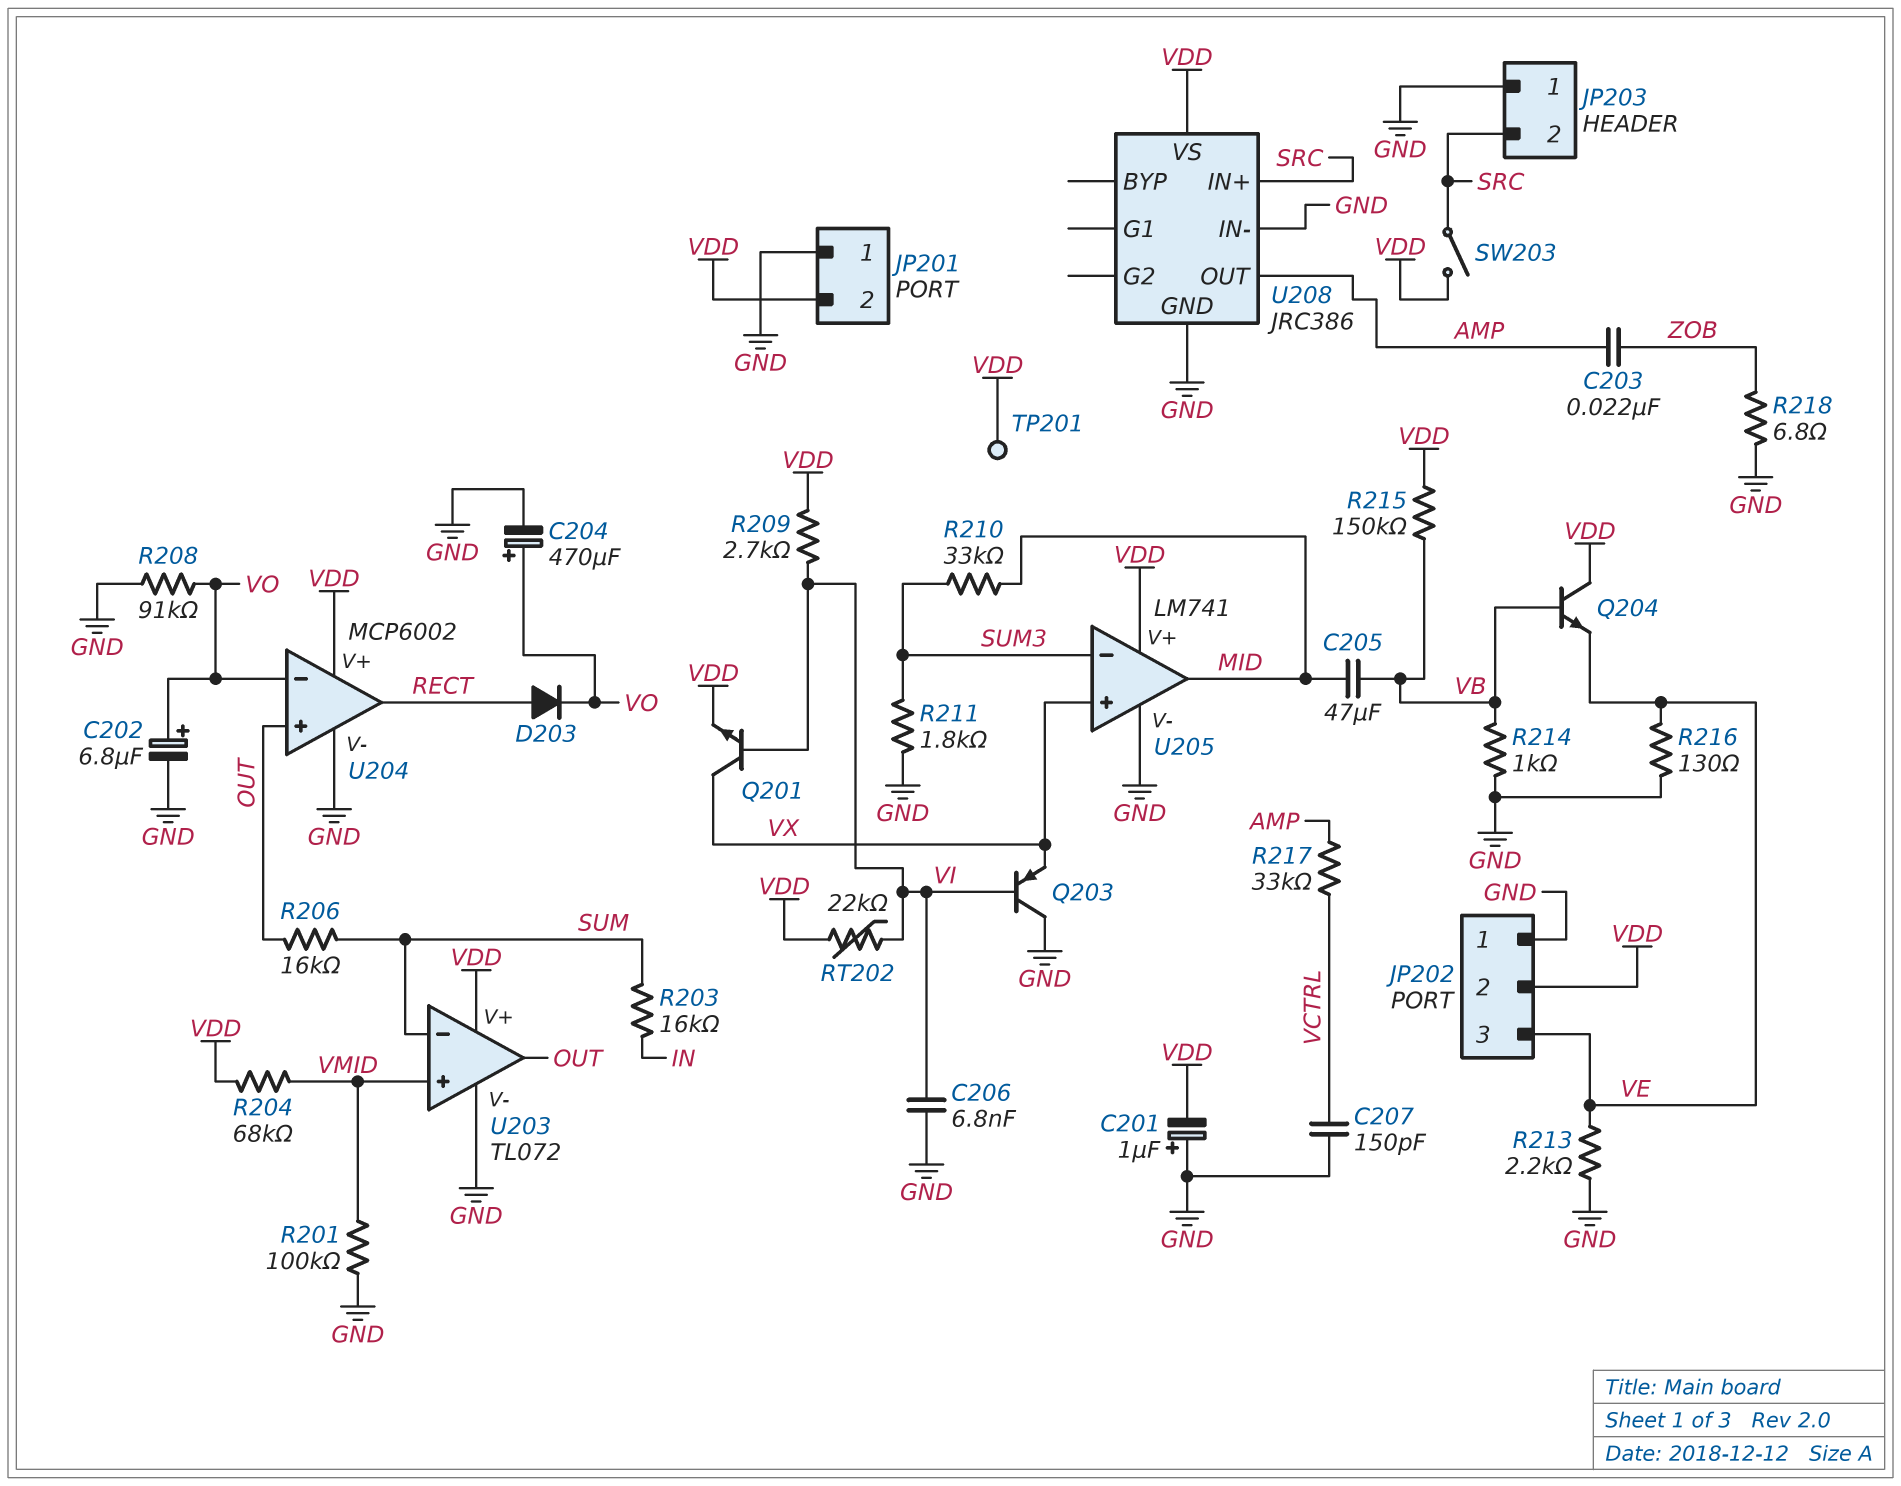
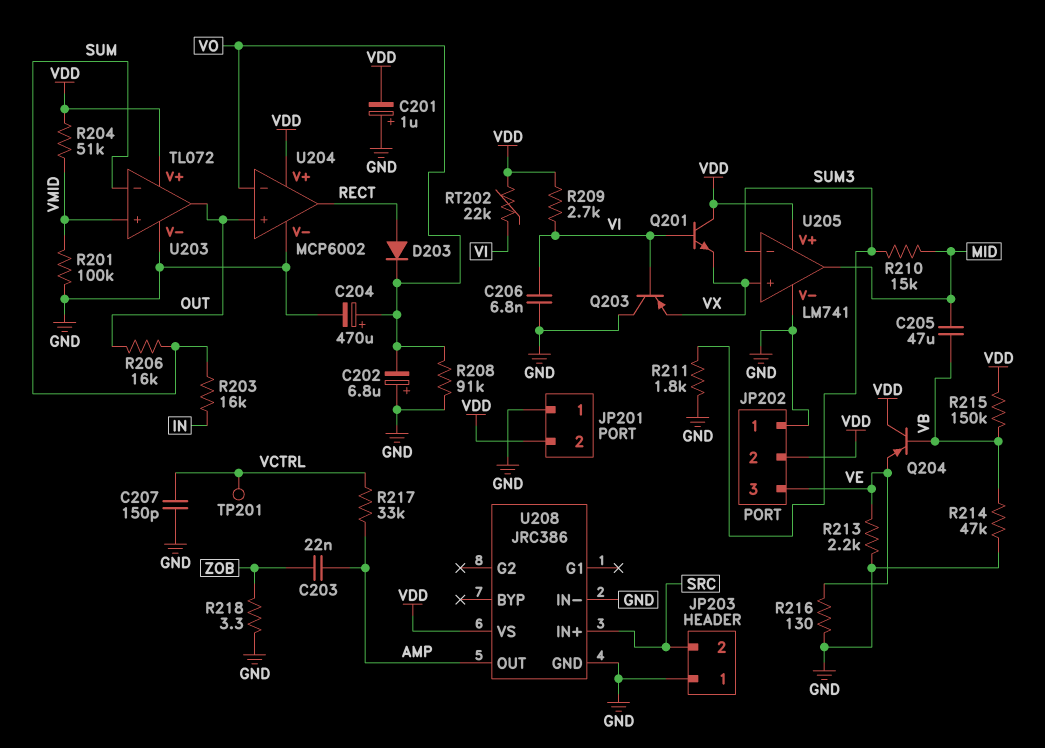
C202: 6.8uF (plus VO, minus GND) -> 6.8uF (plus GND, minus VO)
Q201: NPN (B VI, C VX, E VDD) -> NPN (B VI, C VDD, E VX)
Q204: NPN (B VB, C VDD, E VE) -> PNP (B VB, C VDD, E VE)
R204: 68k (VDD, VMID) -> 51k (VDD, VMID)
R210: 33k (MID, SUM3) -> 15k (MID, SUM3)
R214: 1k (GND, VB) -> 47k (GND, VB)
R218: 6.8 (GND, ZOB) -> 3.3 (GND, ZOB)
SW203: switch (SRC, VDD) -> none
TP201: test point (VDD) -> test point (VCTRL)

